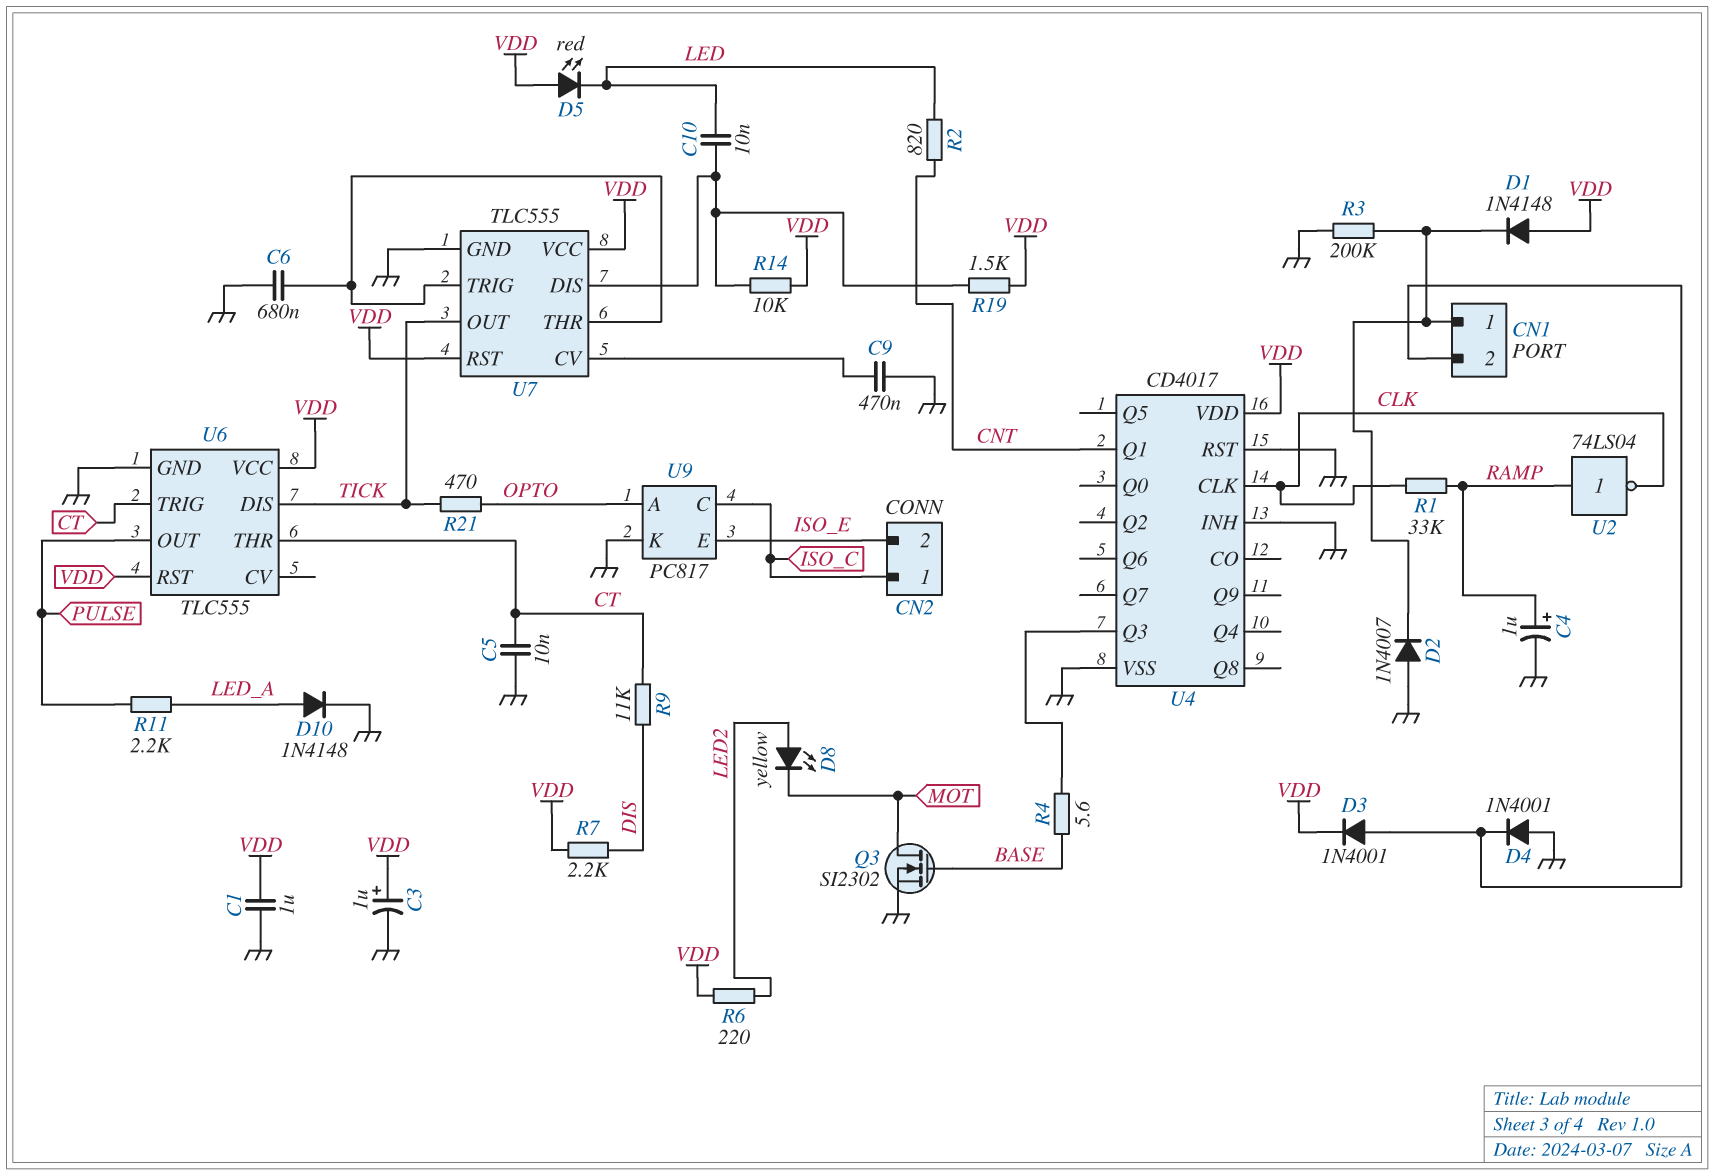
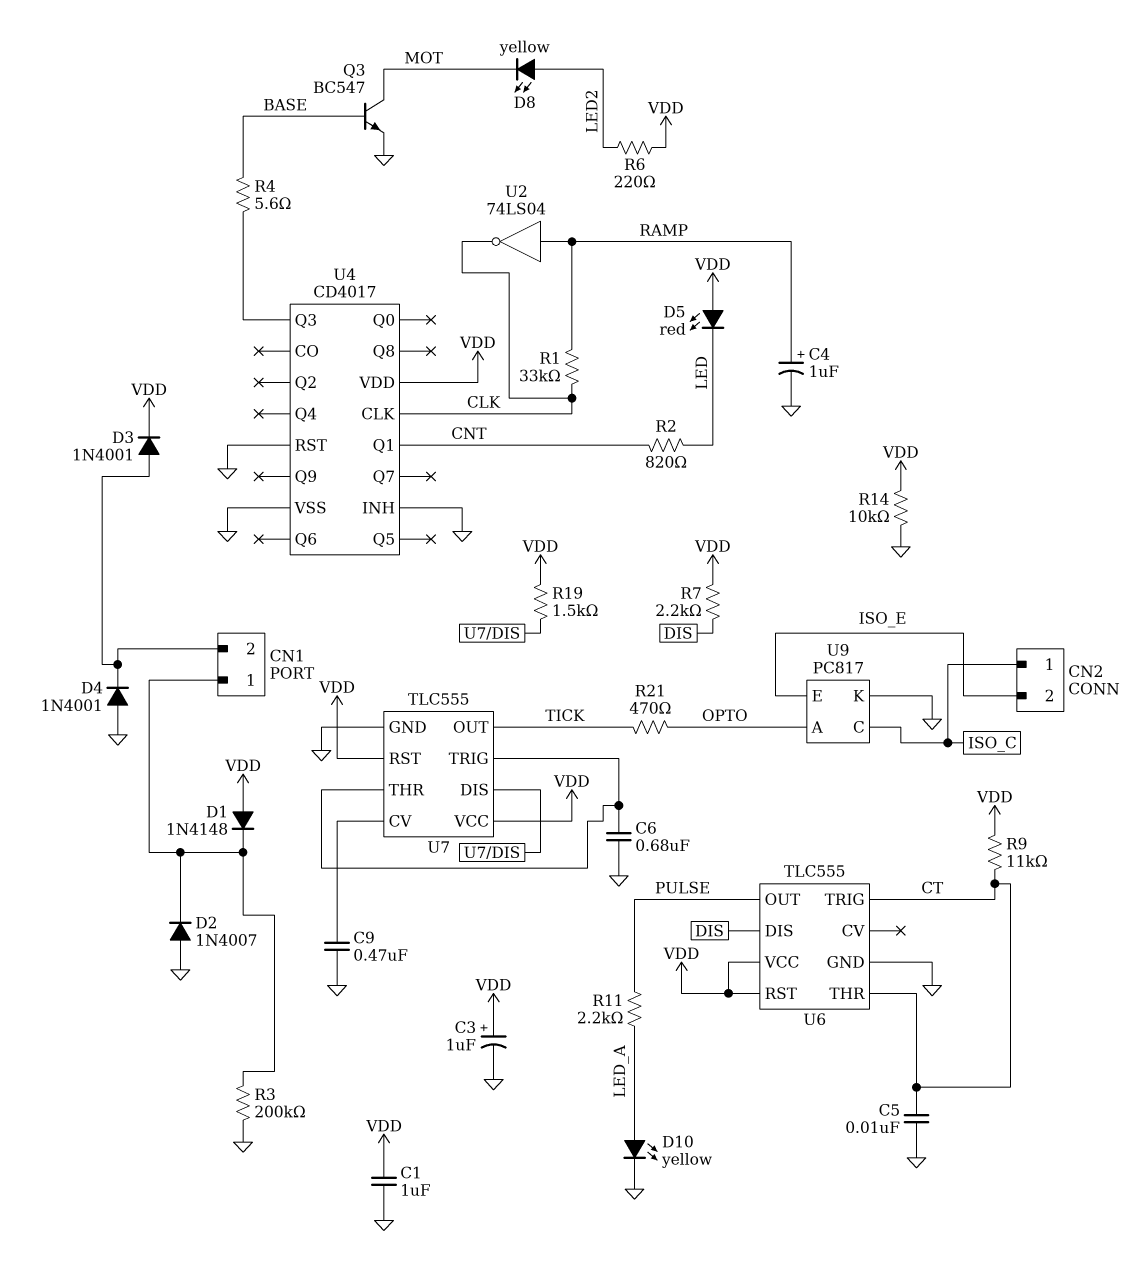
C10: 10nF (LED, U7/DIS) -> none
D10: diode 1N4148 (A LED_A, K GND) -> LED yellow (A LED_A, K GND)
Q3: NMOS SI2302 (G BASE, D MOT, S GND) -> NPN BC547 (B BASE, C MOT, E GND)
R9: 11k (CT, DIS) -> 11k (CT, VDD)
R14: 10k (U7/DIS, VDD) -> 10k (GND, VDD)
U6 pin DIS: TICK -> DIS

